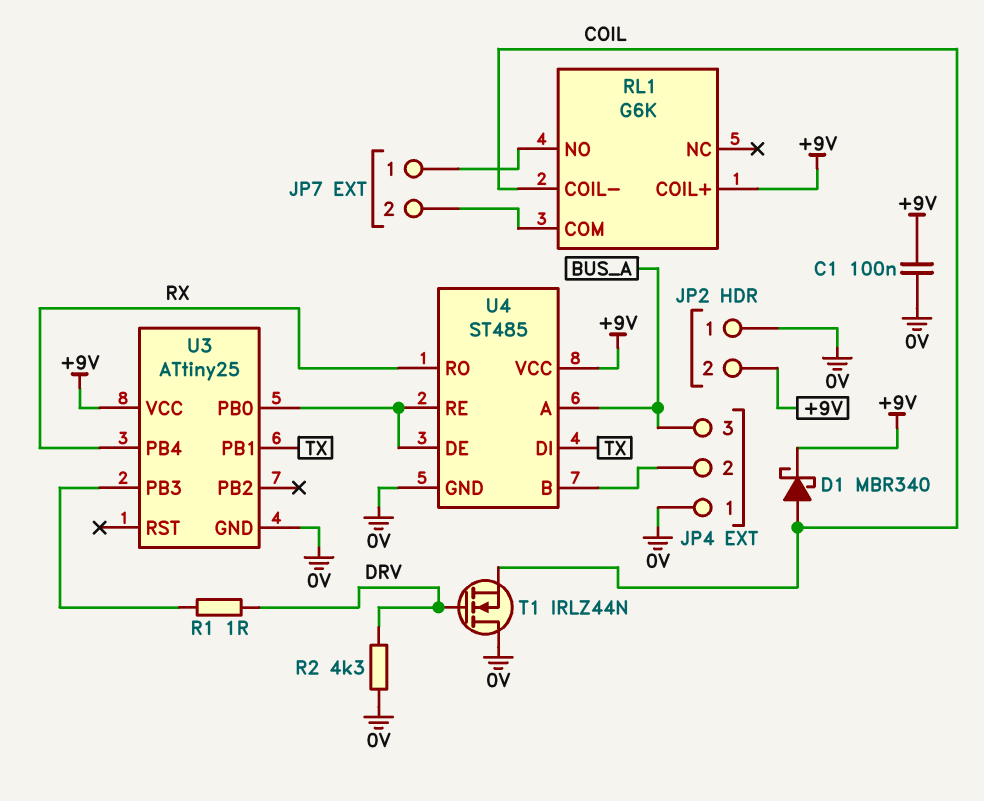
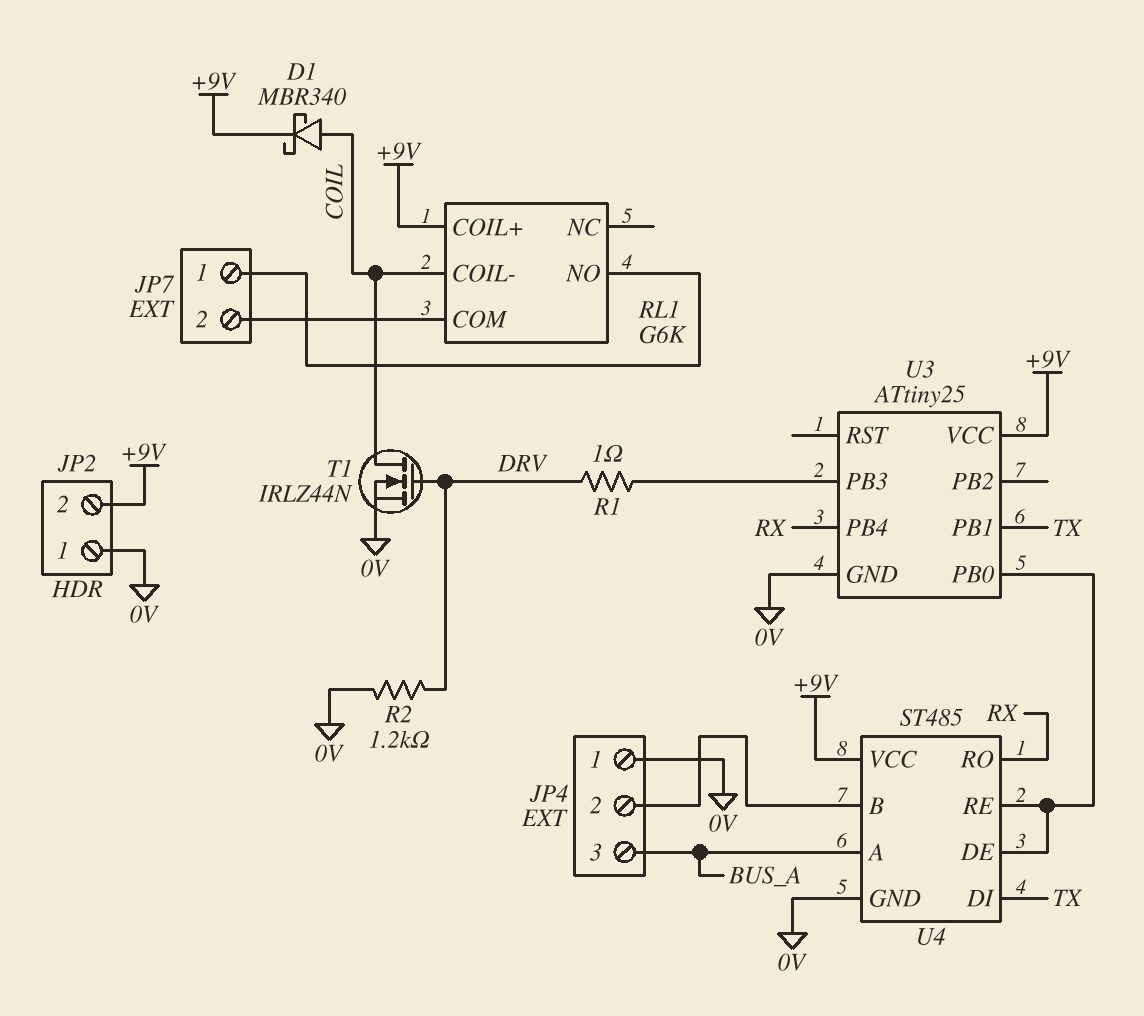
C1: 100nF (+9V, 0V) -> none
R2: 4.3k (0V, DRV) -> 1.2k (0V, DRV)
T1: NMOS IRLZ44N (G DRV, D 0V, S COIL) -> NMOS IRLZ44N (G DRV, D COIL, S 0V)

